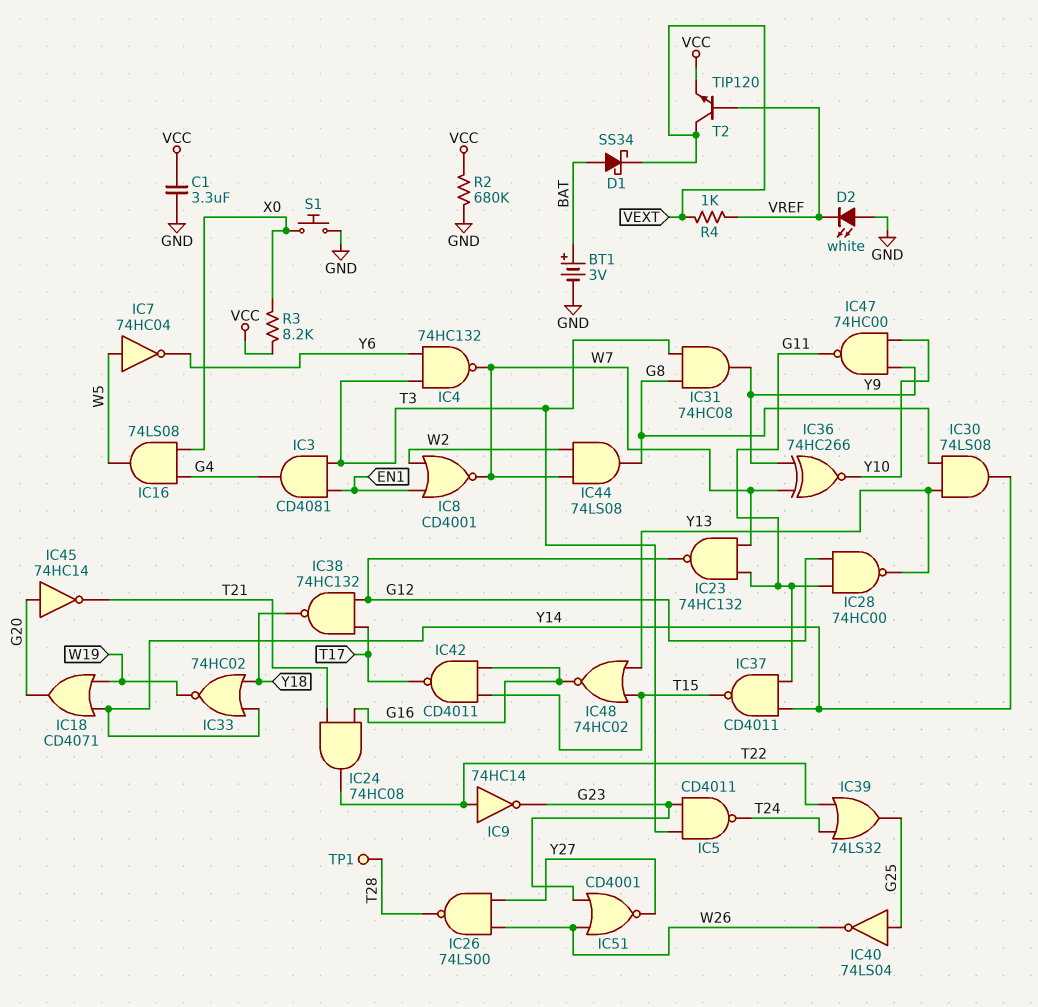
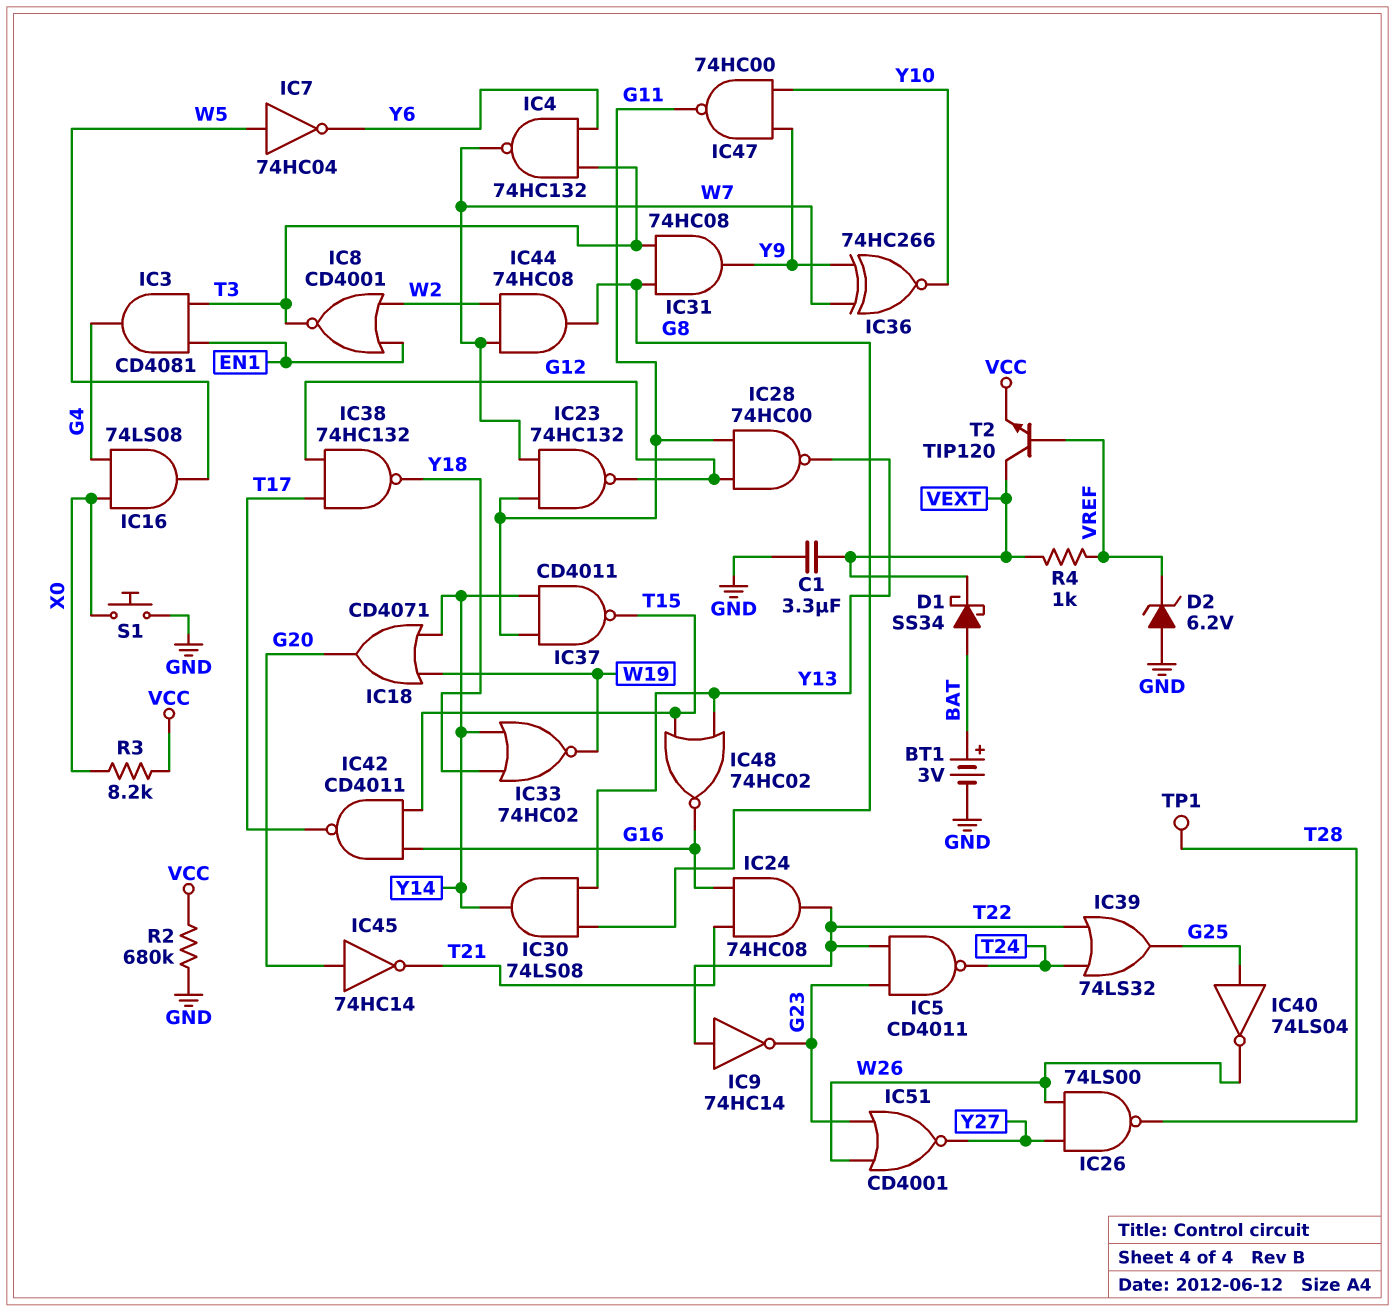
C1: 3.3uF (GND, VCC) -> 3.3uF (GND, VEXT)
D2: LED white (A GND, K VREF) -> zener 6.2V (A GND, K VREF)
IC5: NAND CD4011 (in G23, in T3, out T24) -> NAND CD4011 (in G23, in T22, out T24)
IC8: NOR CD4001 (in EN1, in W2, out W7) -> NOR CD4001 (in EN1, in W2, out T3)
IC44: AND 74LS08 (in W2, in W7, out G8) -> AND 74HC08 (in W2, in W7, out G8)

